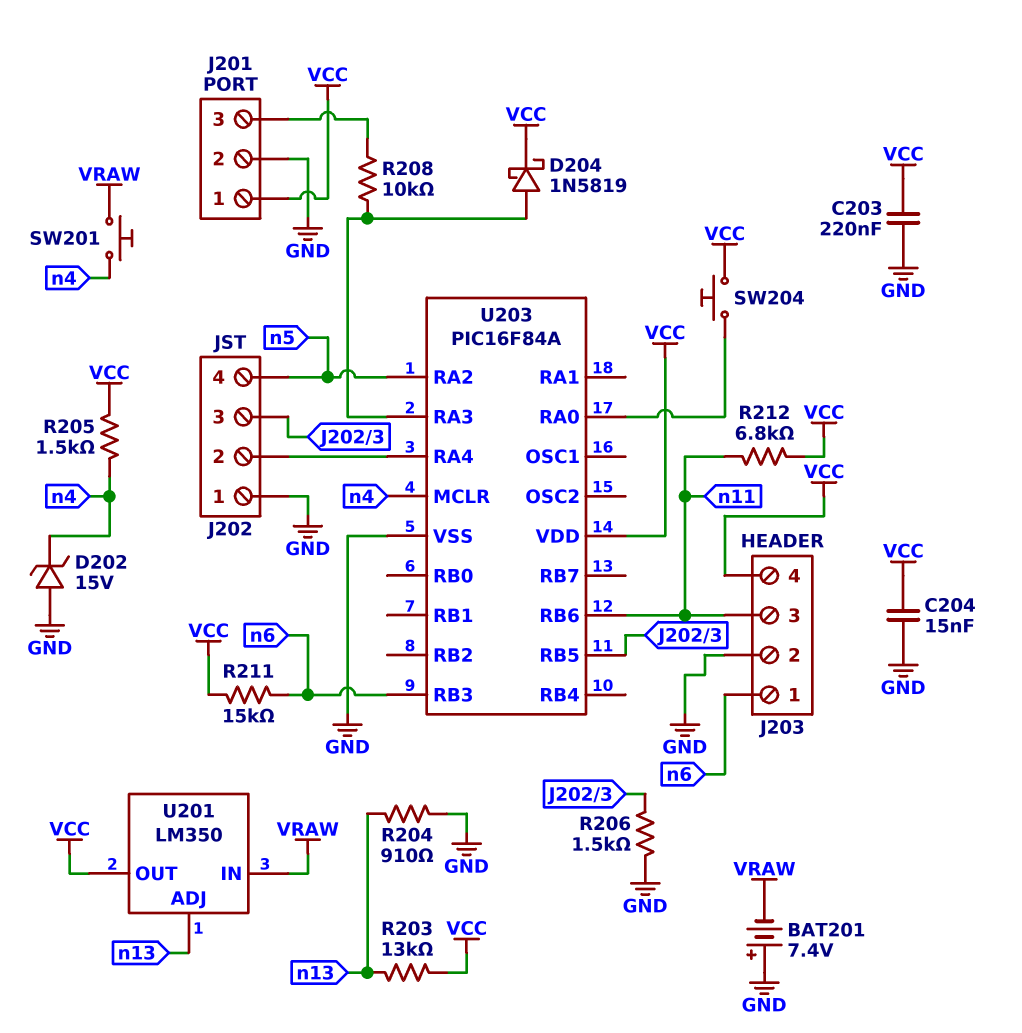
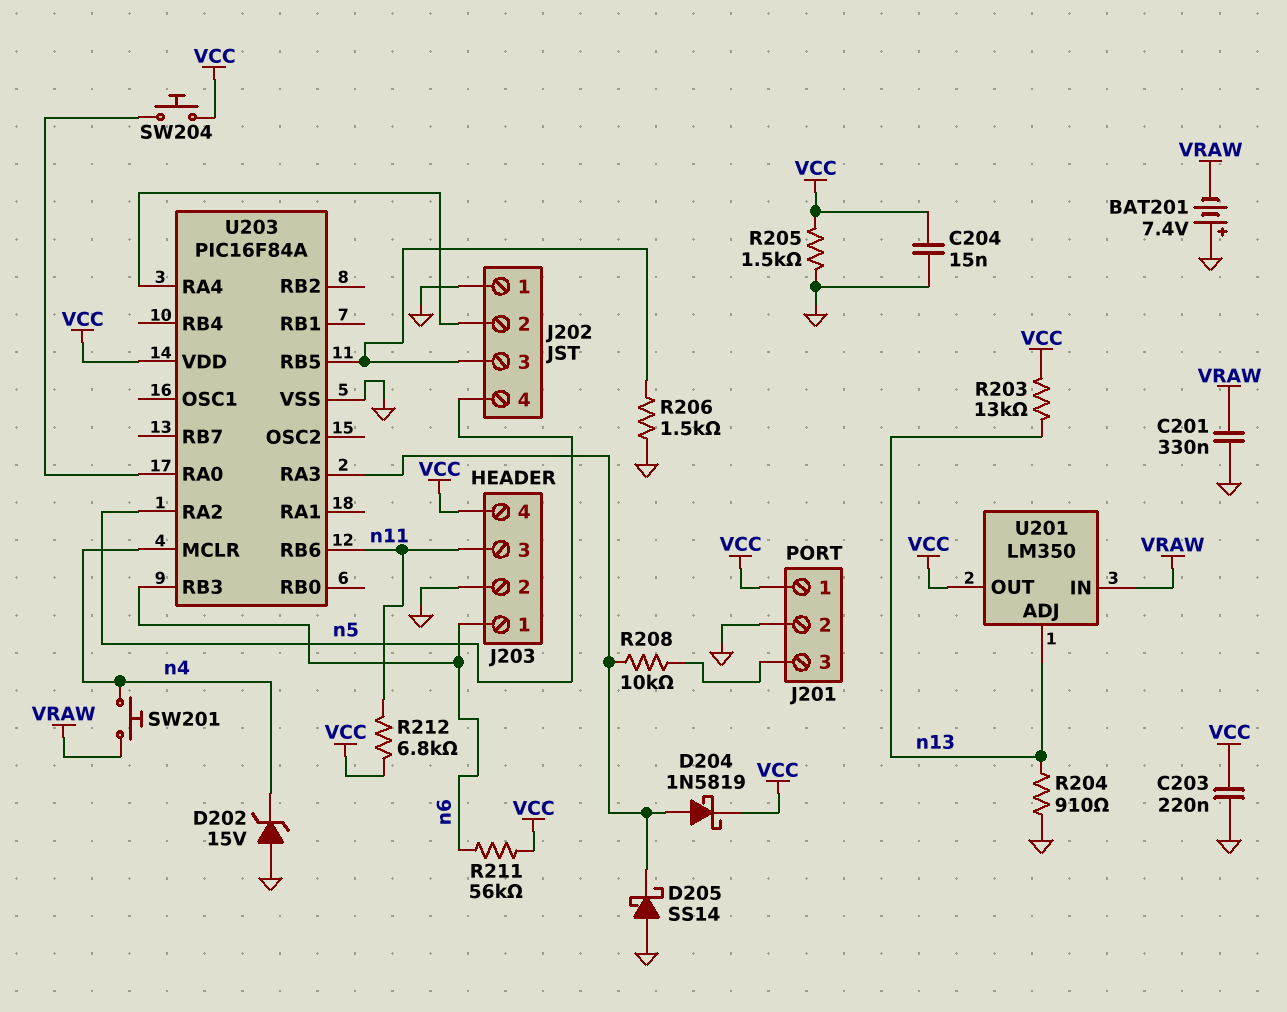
C201: none -> 330nF (GND, VRAW)
D205: none -> schottky SS14 (A GND, K U203/RA3)
R205: 1.5k (VCC, n4) -> 1.5k (GND, VCC)
R211: 15k (VCC, n6) -> 56k (VCC, n6)

